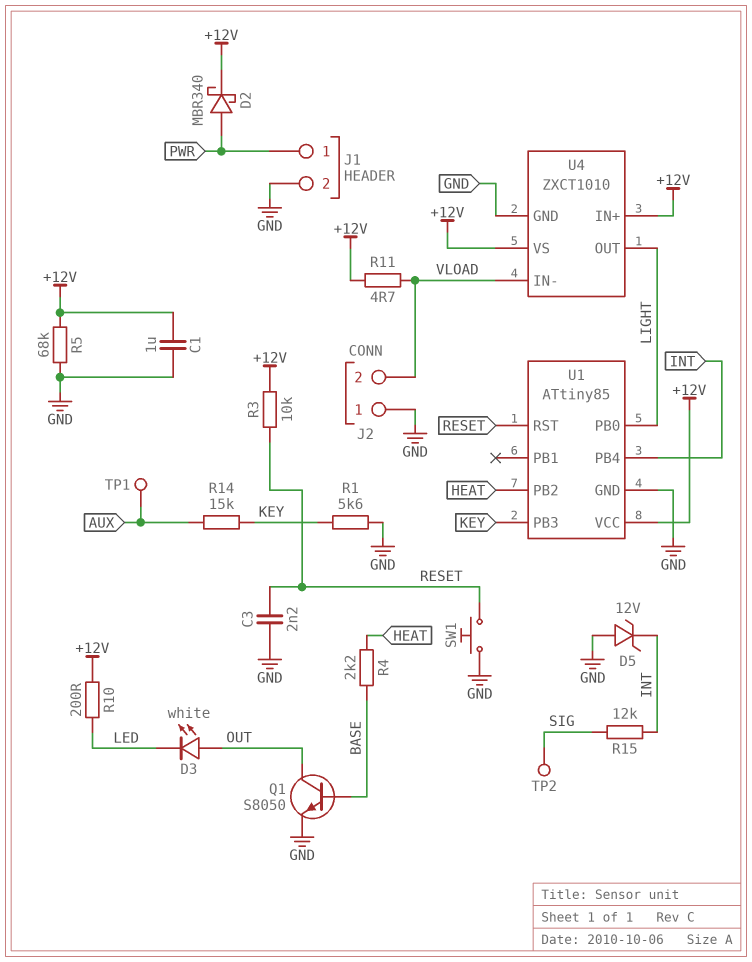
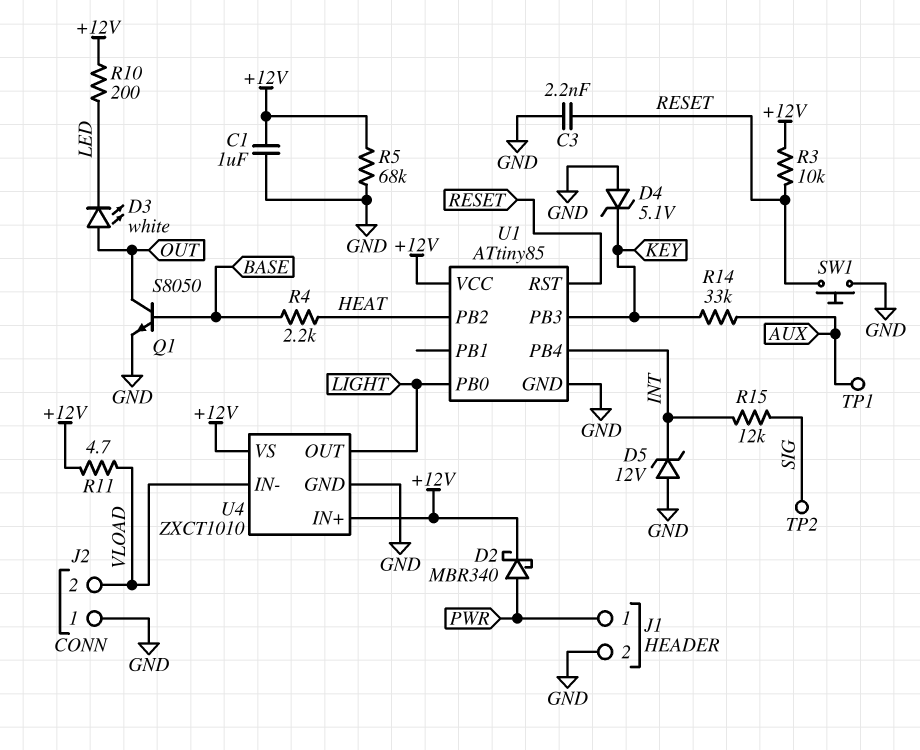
D4: none -> zener 5.1V (A GND, K KEY)
R1: 5.6k (GND, KEY) -> none
R14: 15k (AUX, KEY) -> 33k (AUX, KEY)

